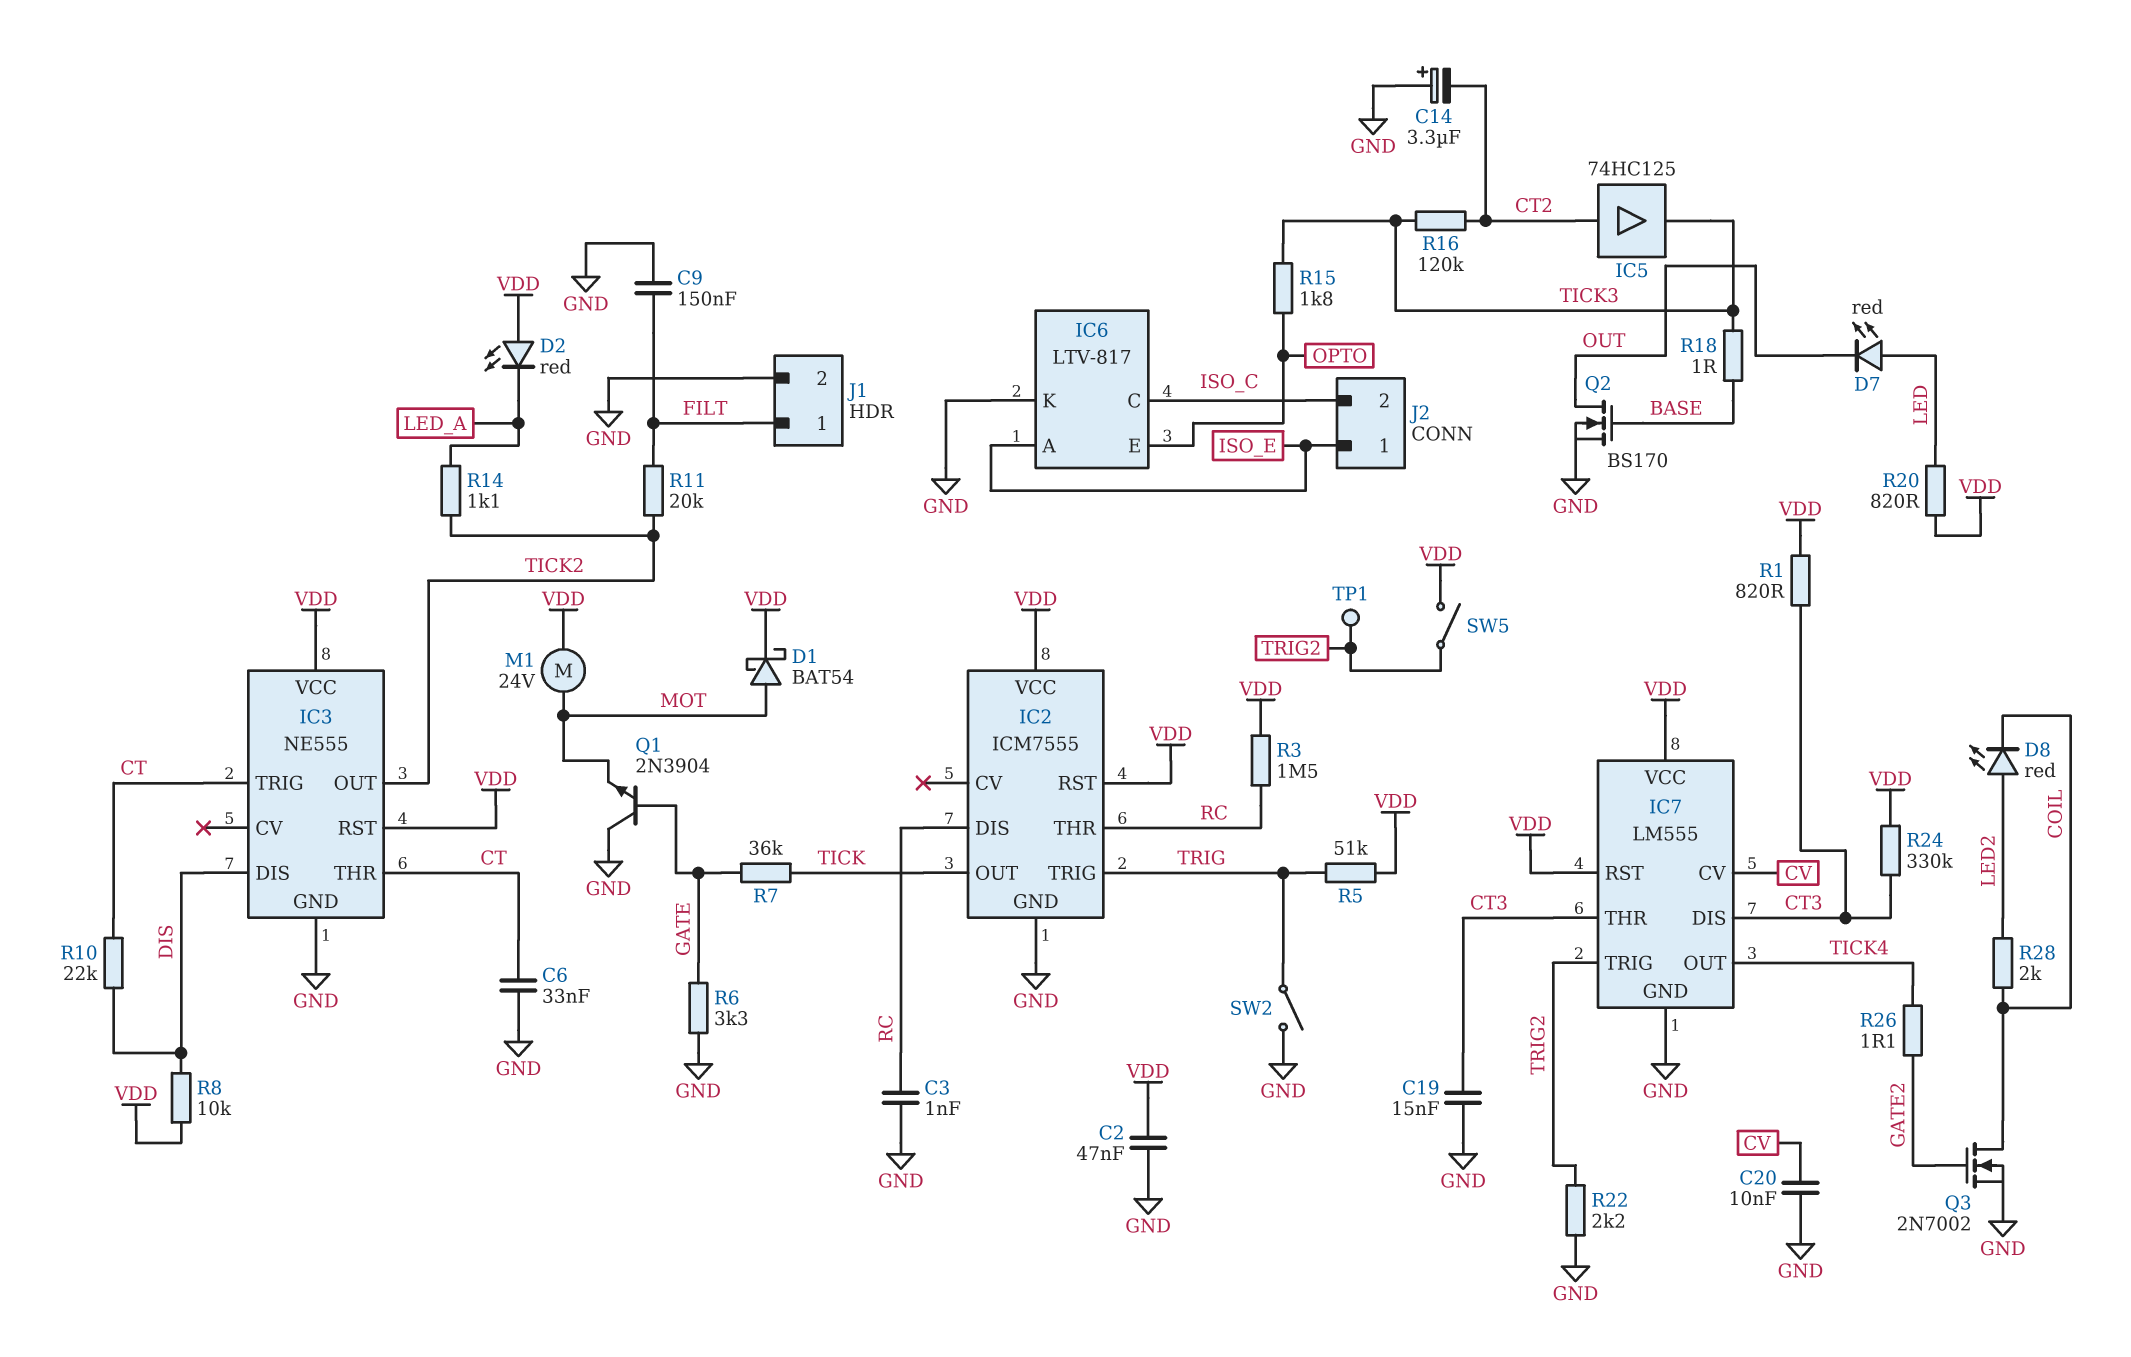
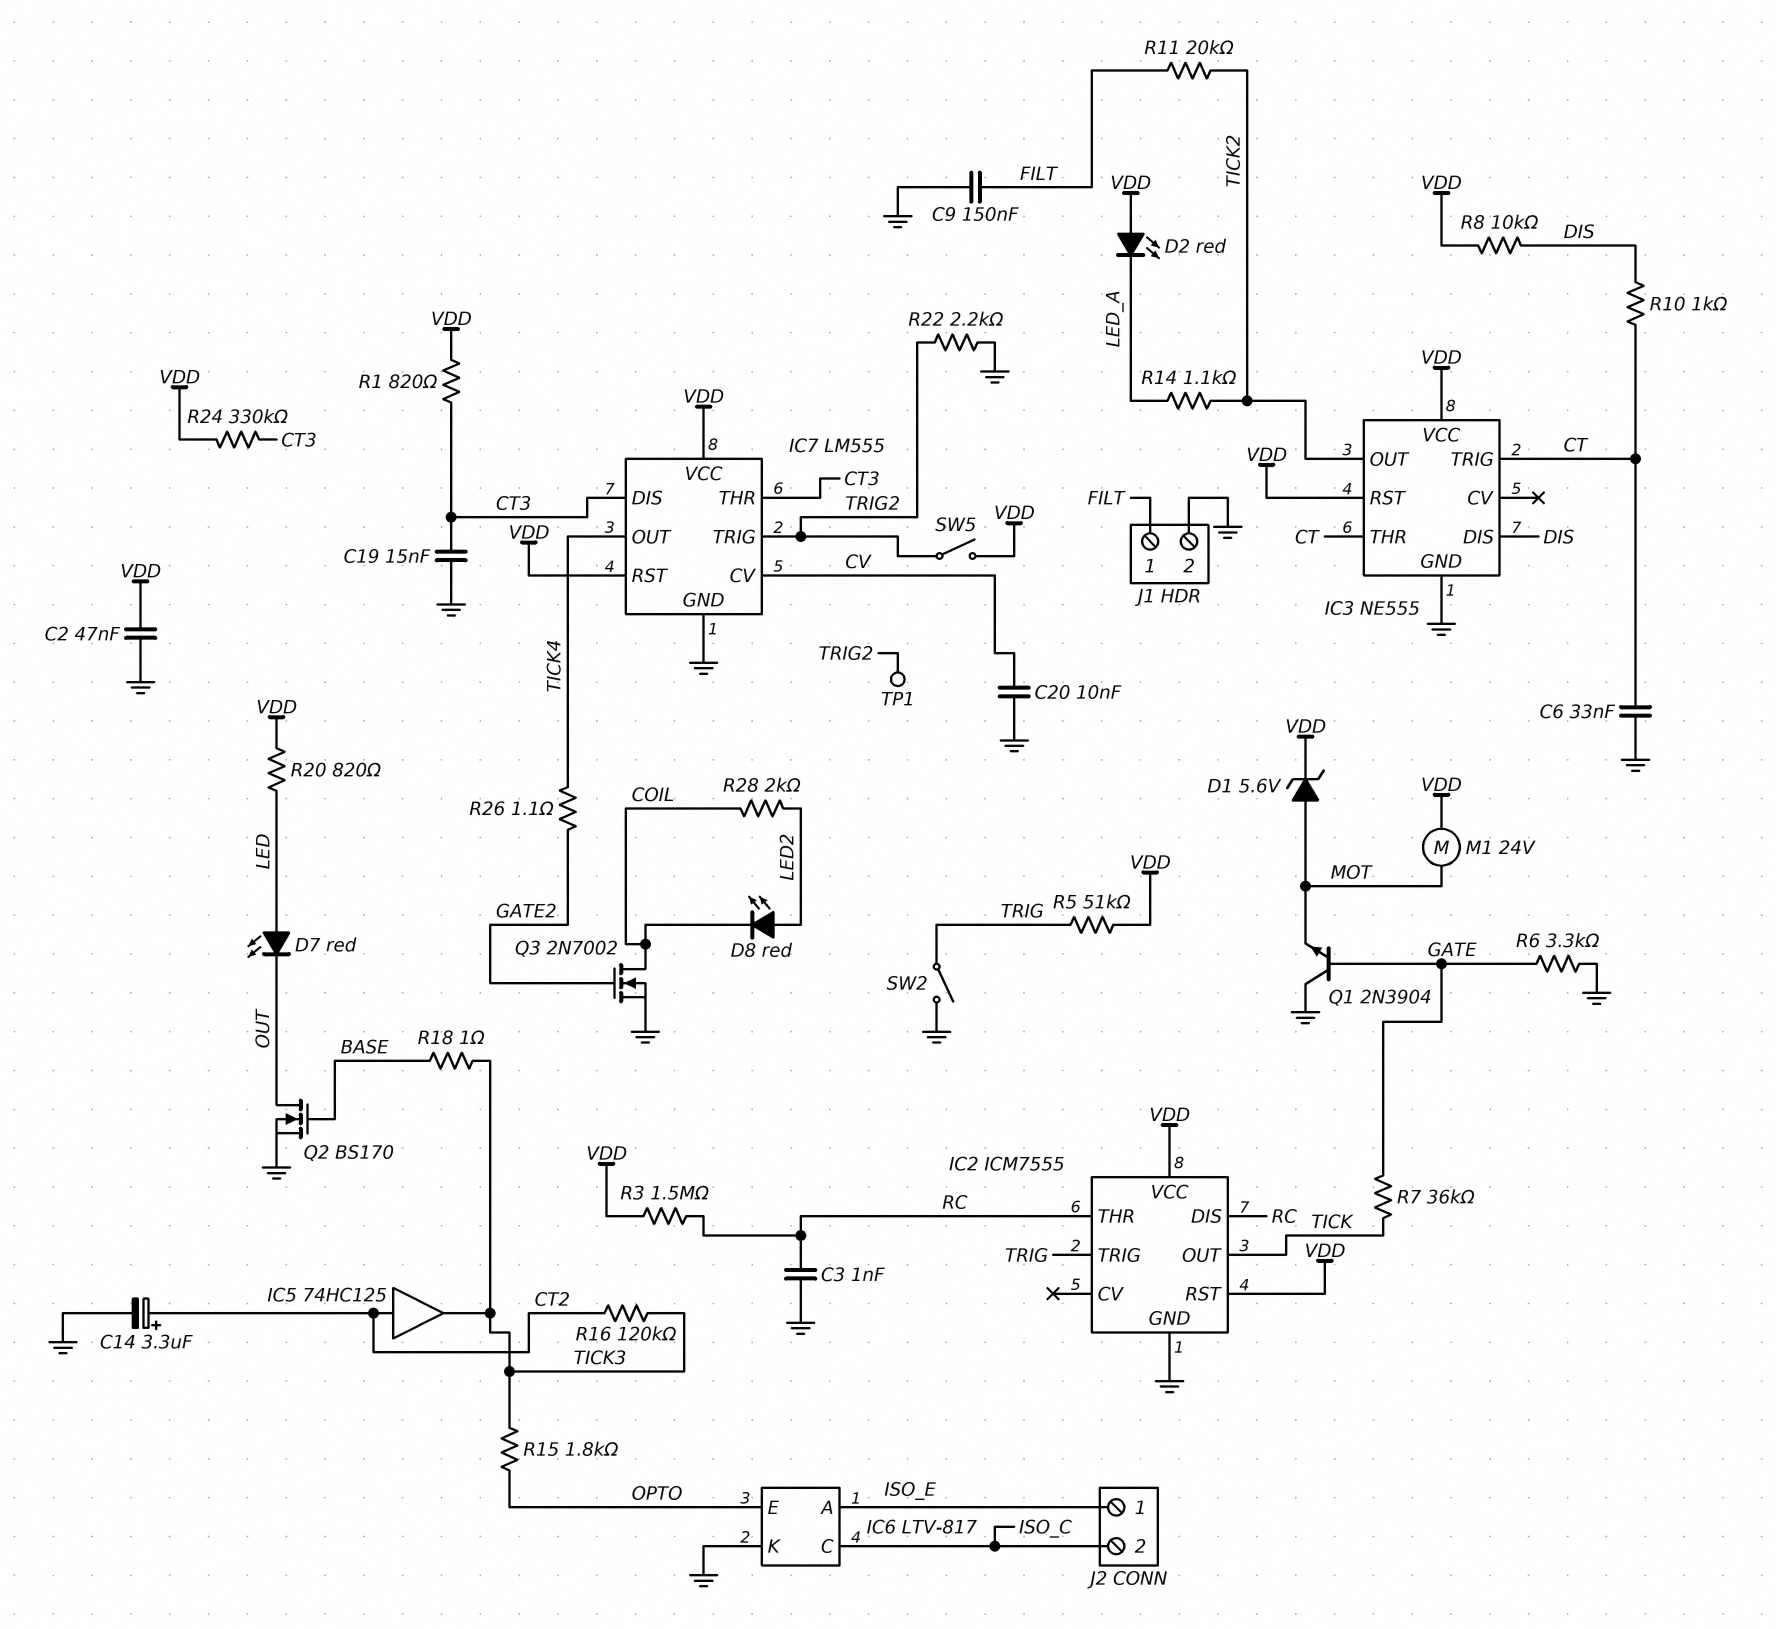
C14: 3.3uF (plus GND, minus CT2) -> 3.3uF (plus CT2, minus GND)
D1: schottky BAT54 (A MOT, K VDD) -> zener 5.6V (A MOT, K VDD)
R10: 22k (CT, DIS) -> 1k (CT, DIS)

